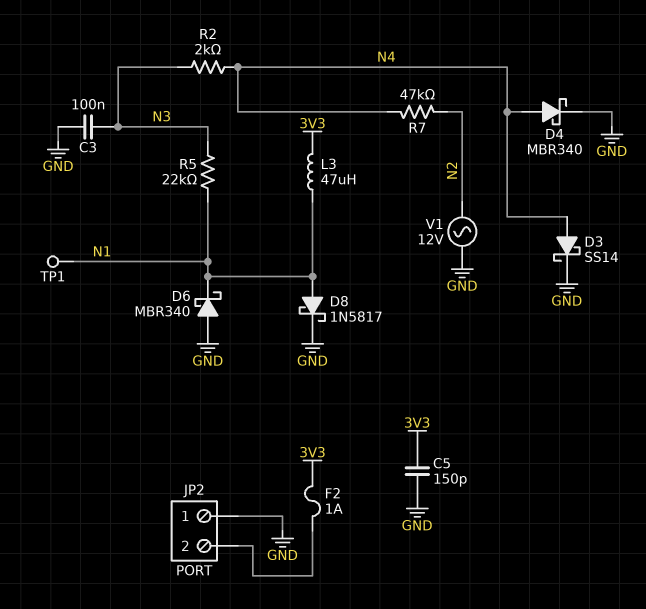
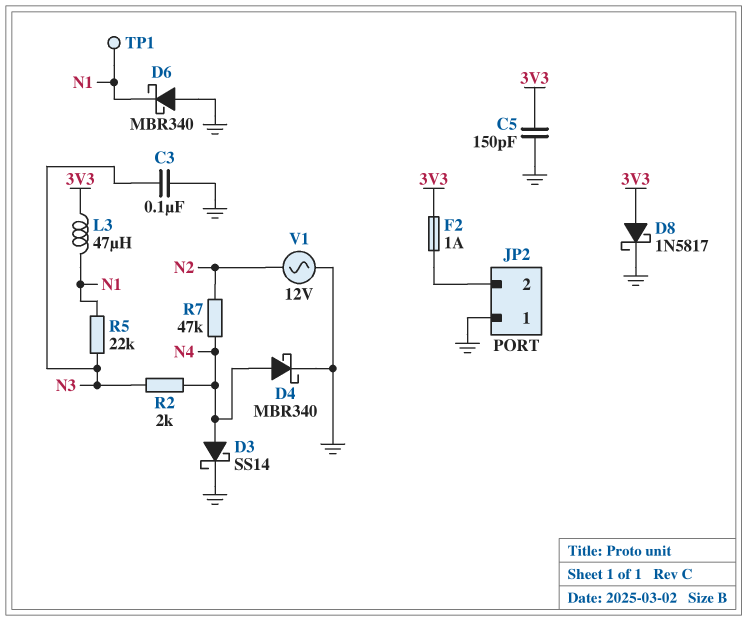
D8: schottky 1N5817 (A N1, K GND) -> schottky 1N5817 (A 3V3, K GND)

